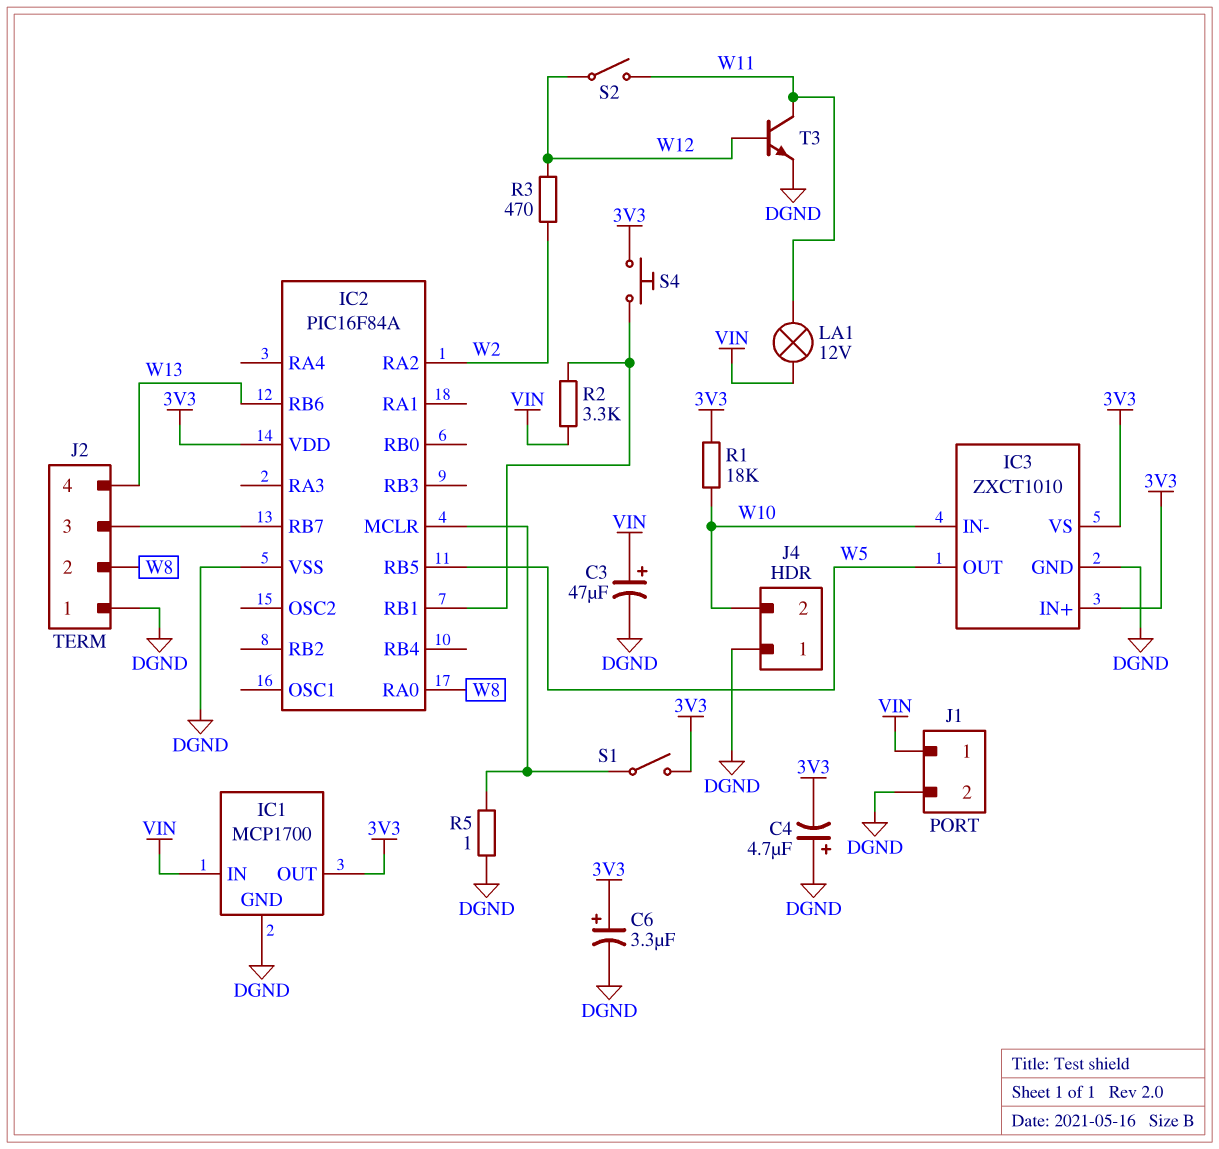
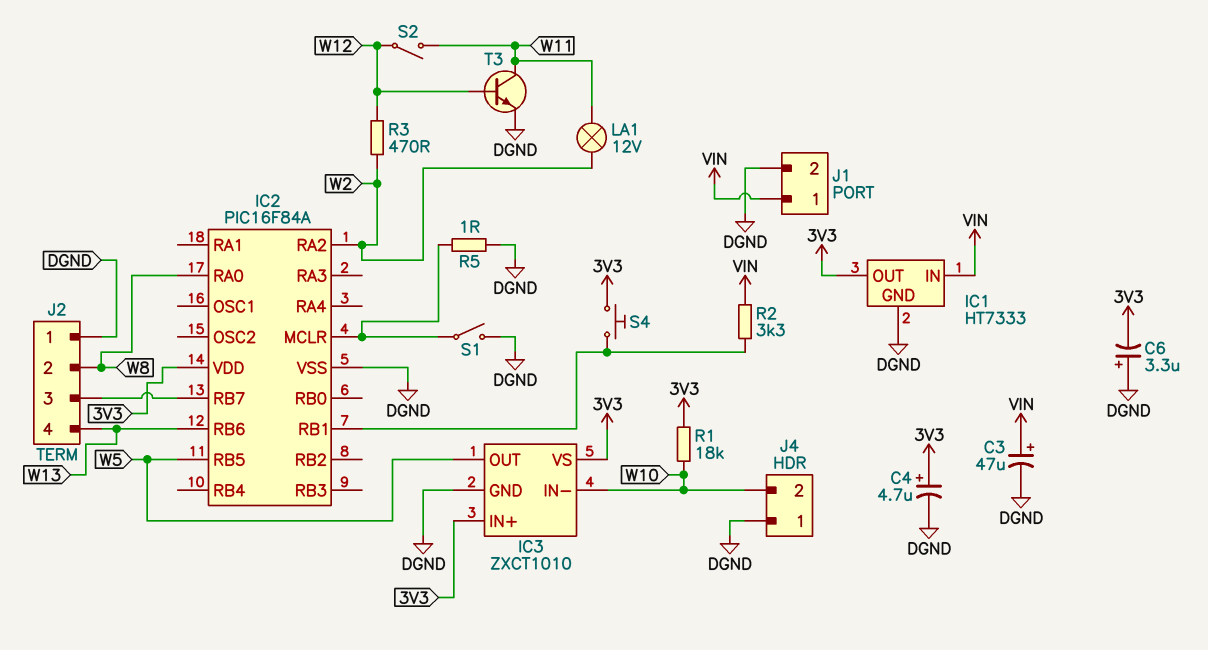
C4: 4.7uF (plus DGND, minus 3V3) -> 4.7uF (plus 3V3, minus DGND)
C6: 3.3uF (plus 3V3, minus DGND) -> 3.3uF (plus DGND, minus 3V3)
IC1: MCP1700 -> HT7333
LA1: lamp 12V (VIN, W11) -> lamp 12V (W2, W11)
S1: switch (3V3, IC2/MCLR) -> switch (DGND, IC2/MCLR)

